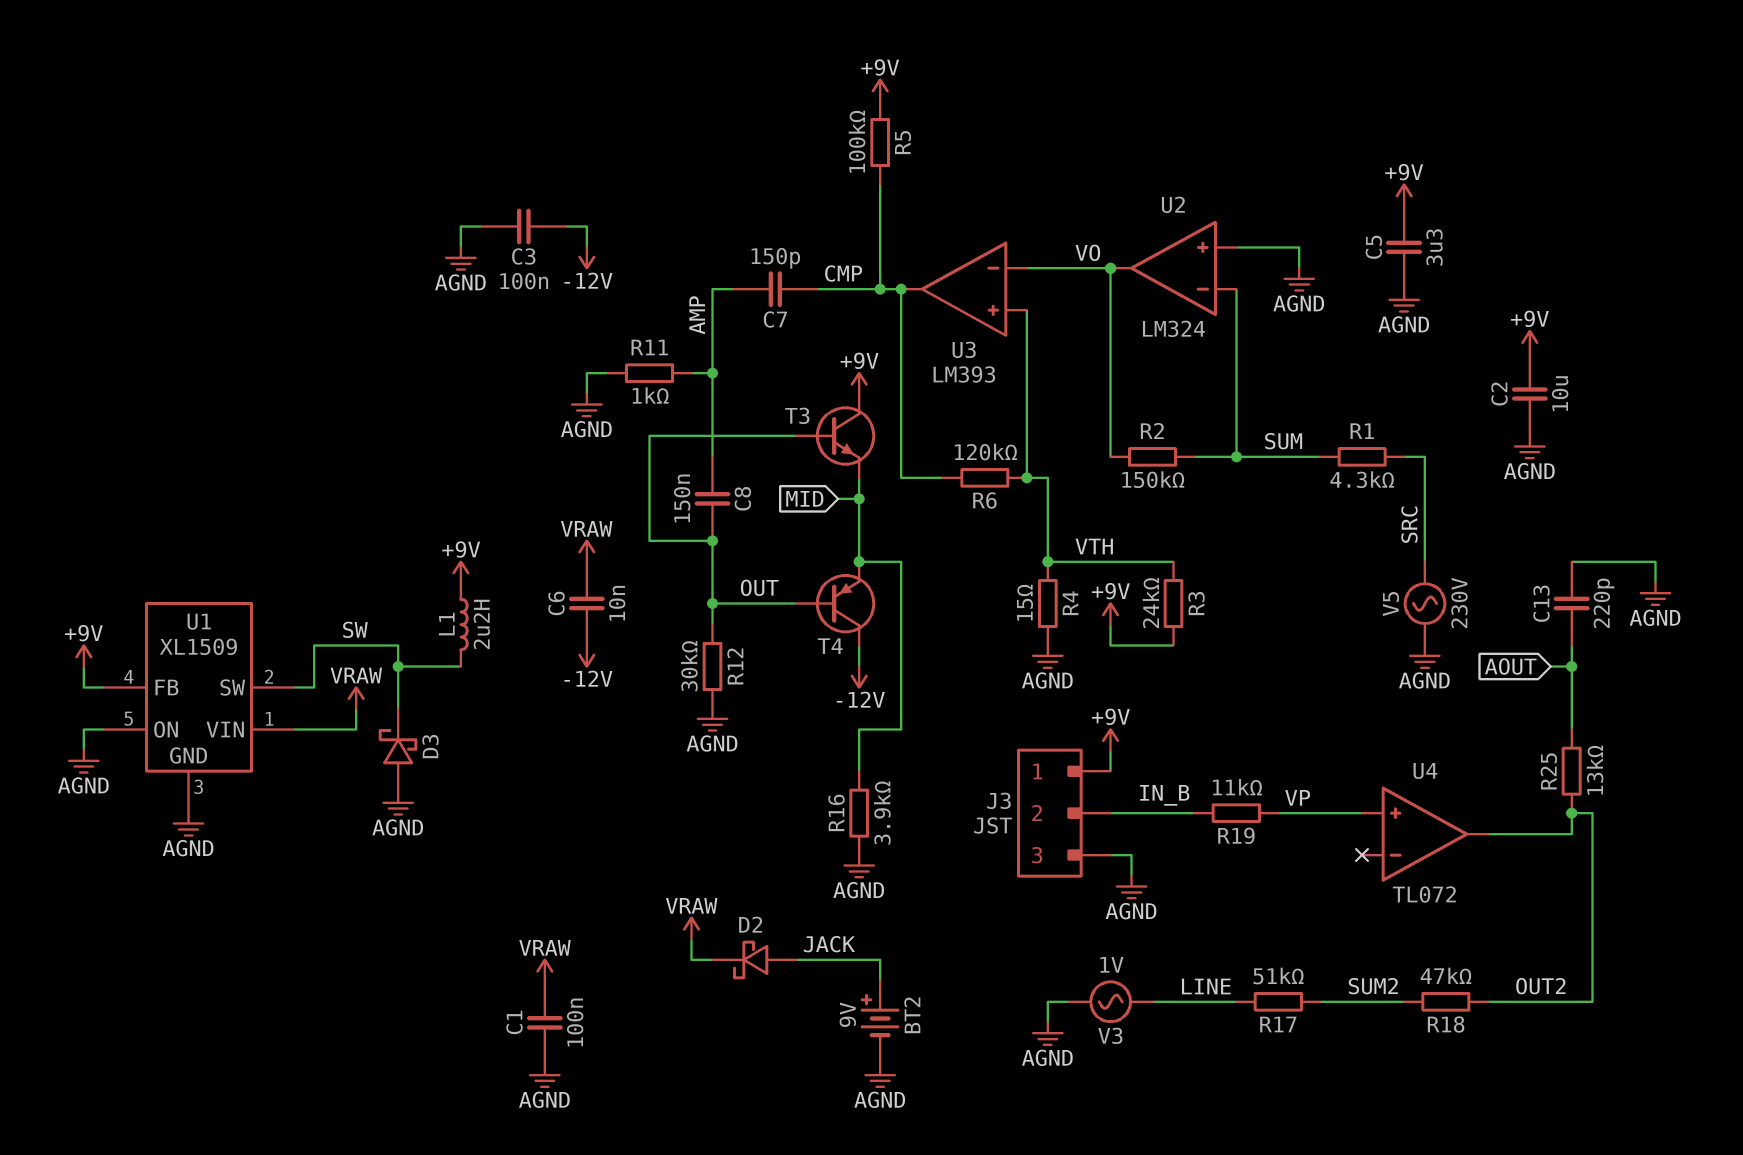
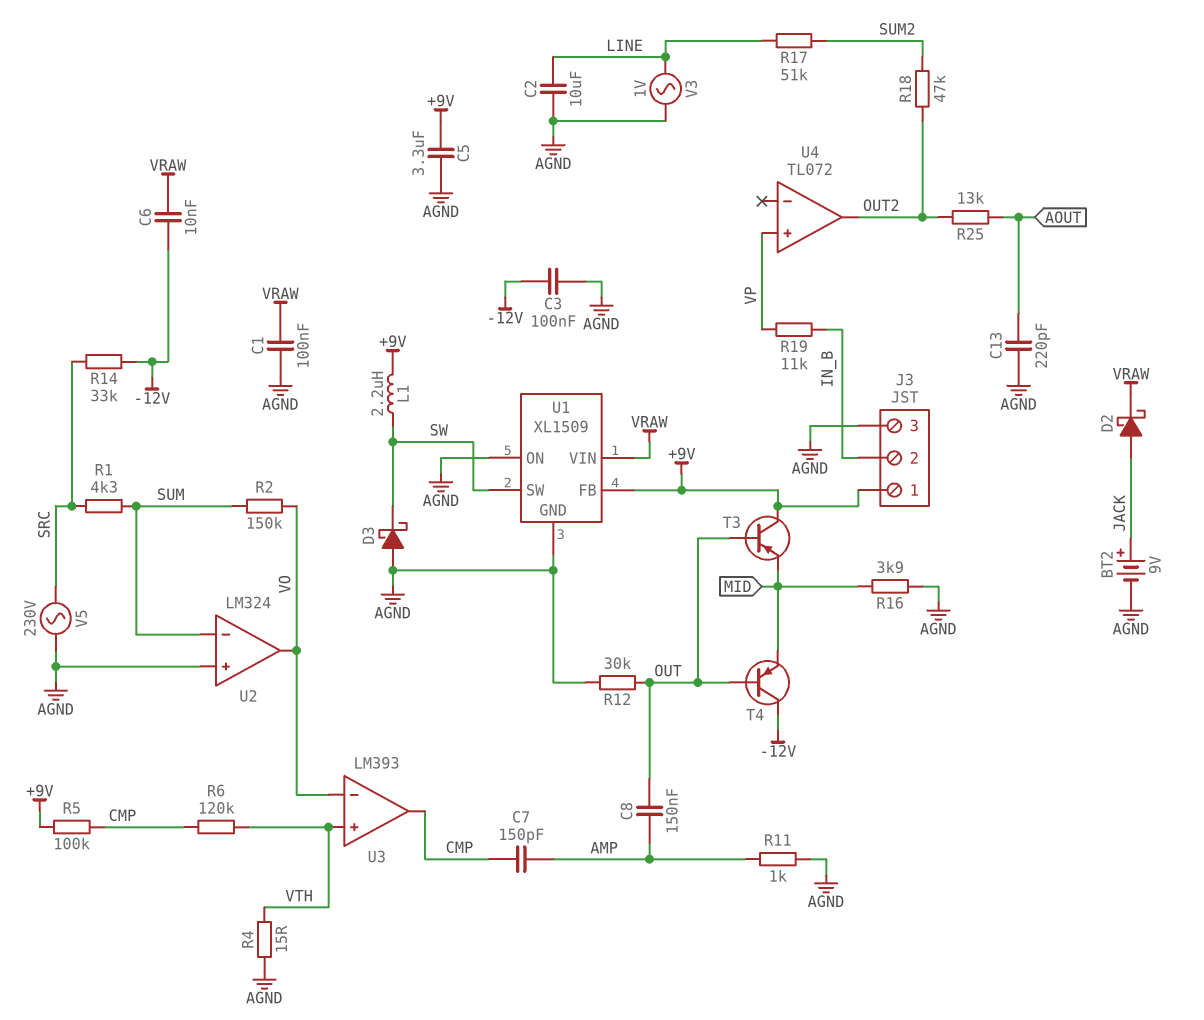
C2: 10uF (+9V, AGND) -> 10uF (AGND, LINE)
R3: 24k (+9V, VTH) -> none
R14: none -> 33k (-12V, SRC)
T3: NPN (B OUT, C +9V, E MID) -> PNP (B OUT, C +9V, E MID)

